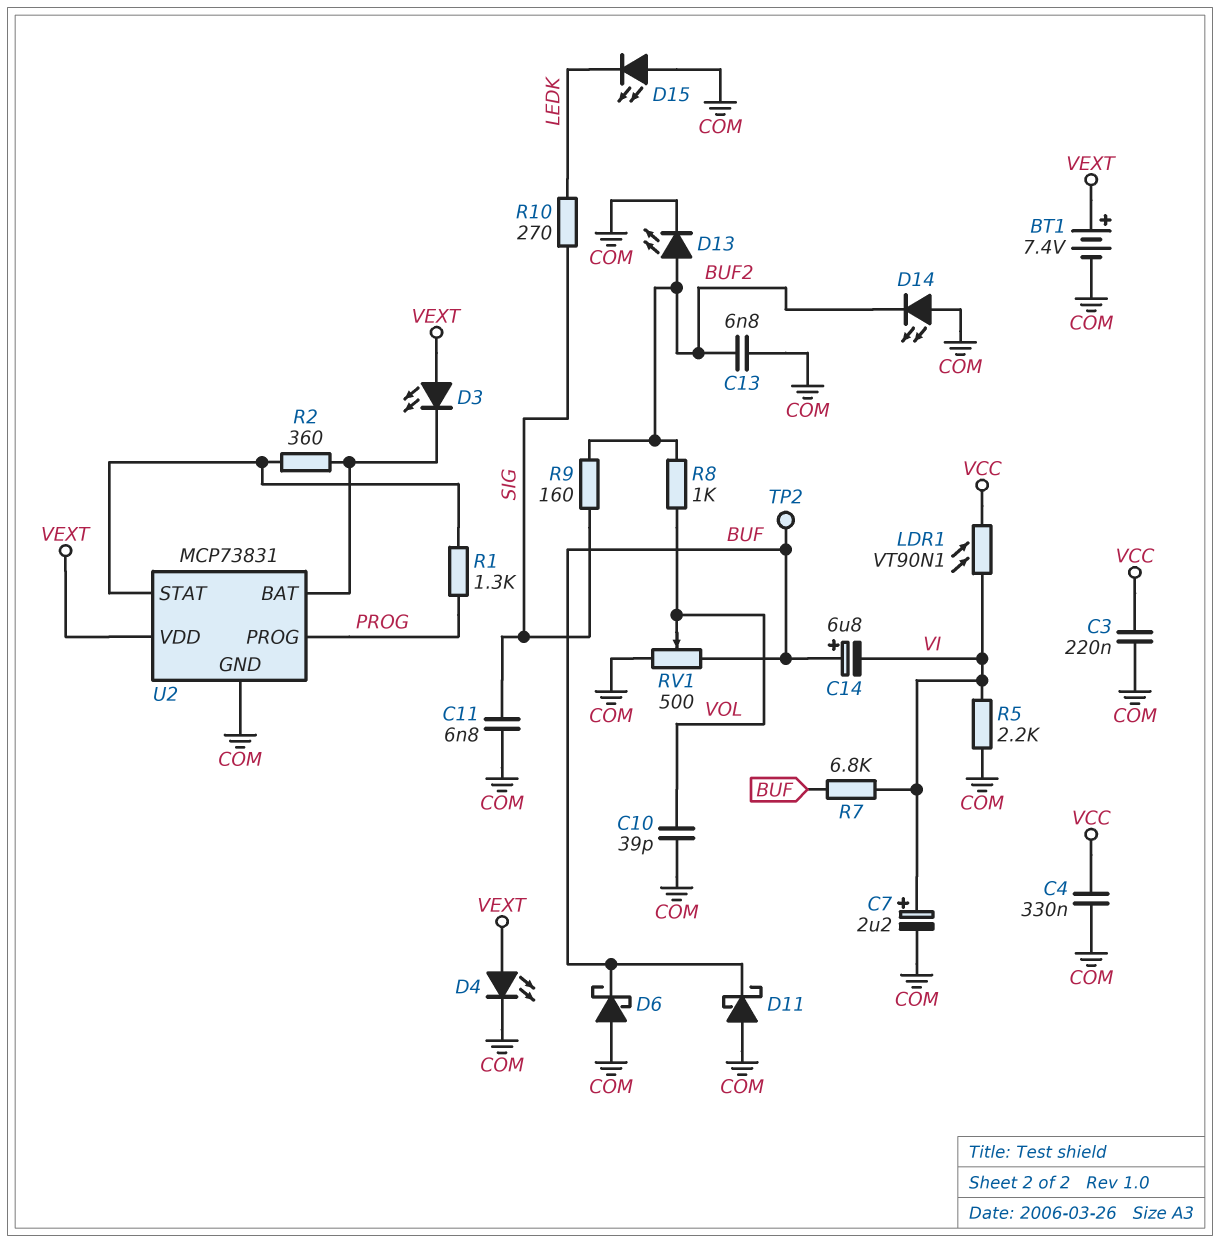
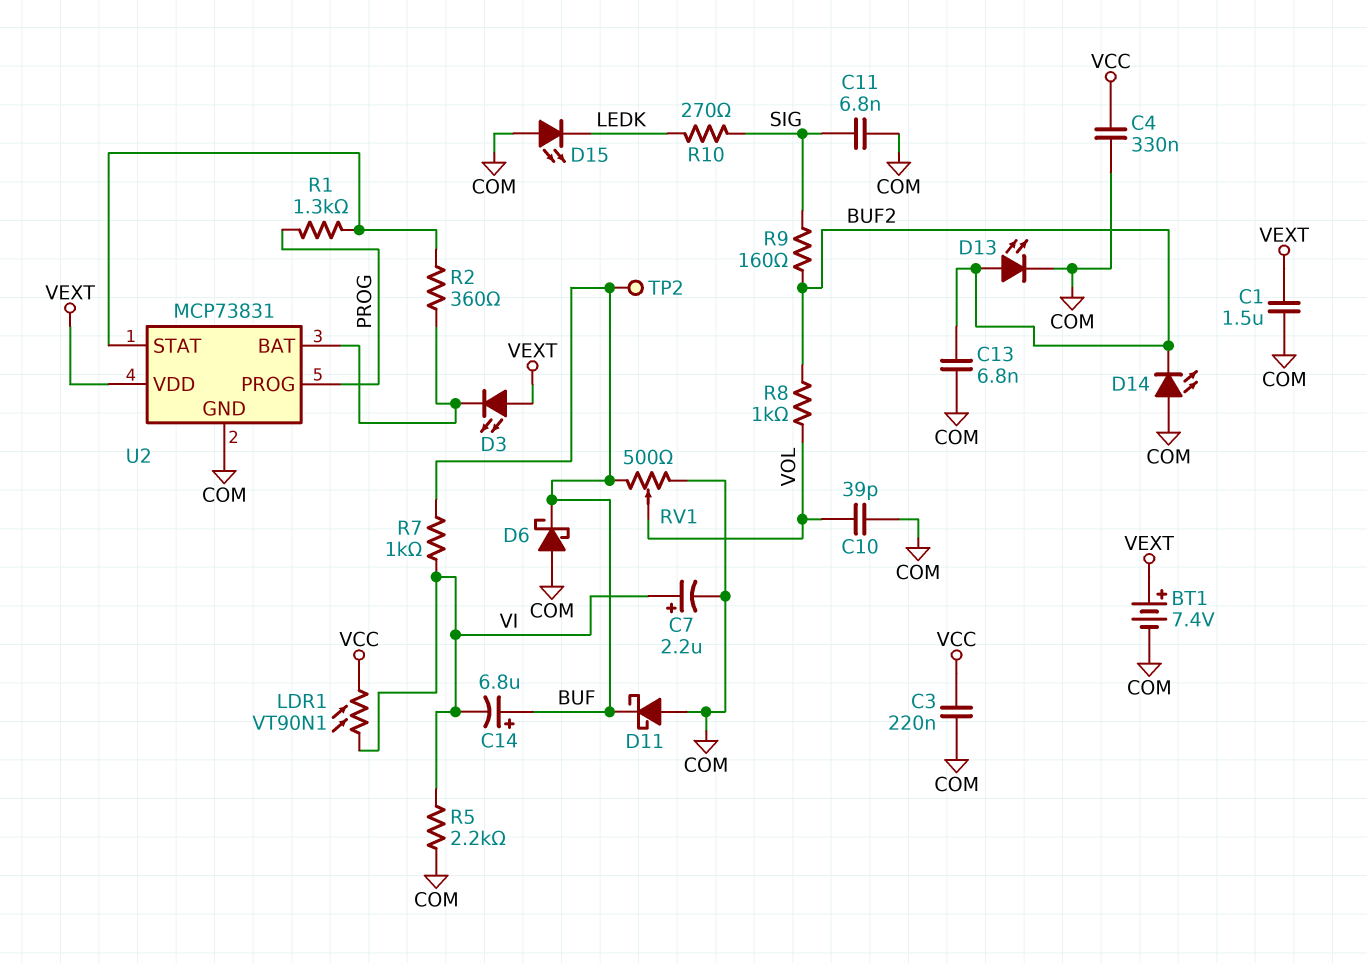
C1: none -> 1.5uF (COM, VEXT)
D4: LED (A VEXT, K COM) -> none
R7: 6.8k (BUF, VI) -> 1k (BUF, VI)

